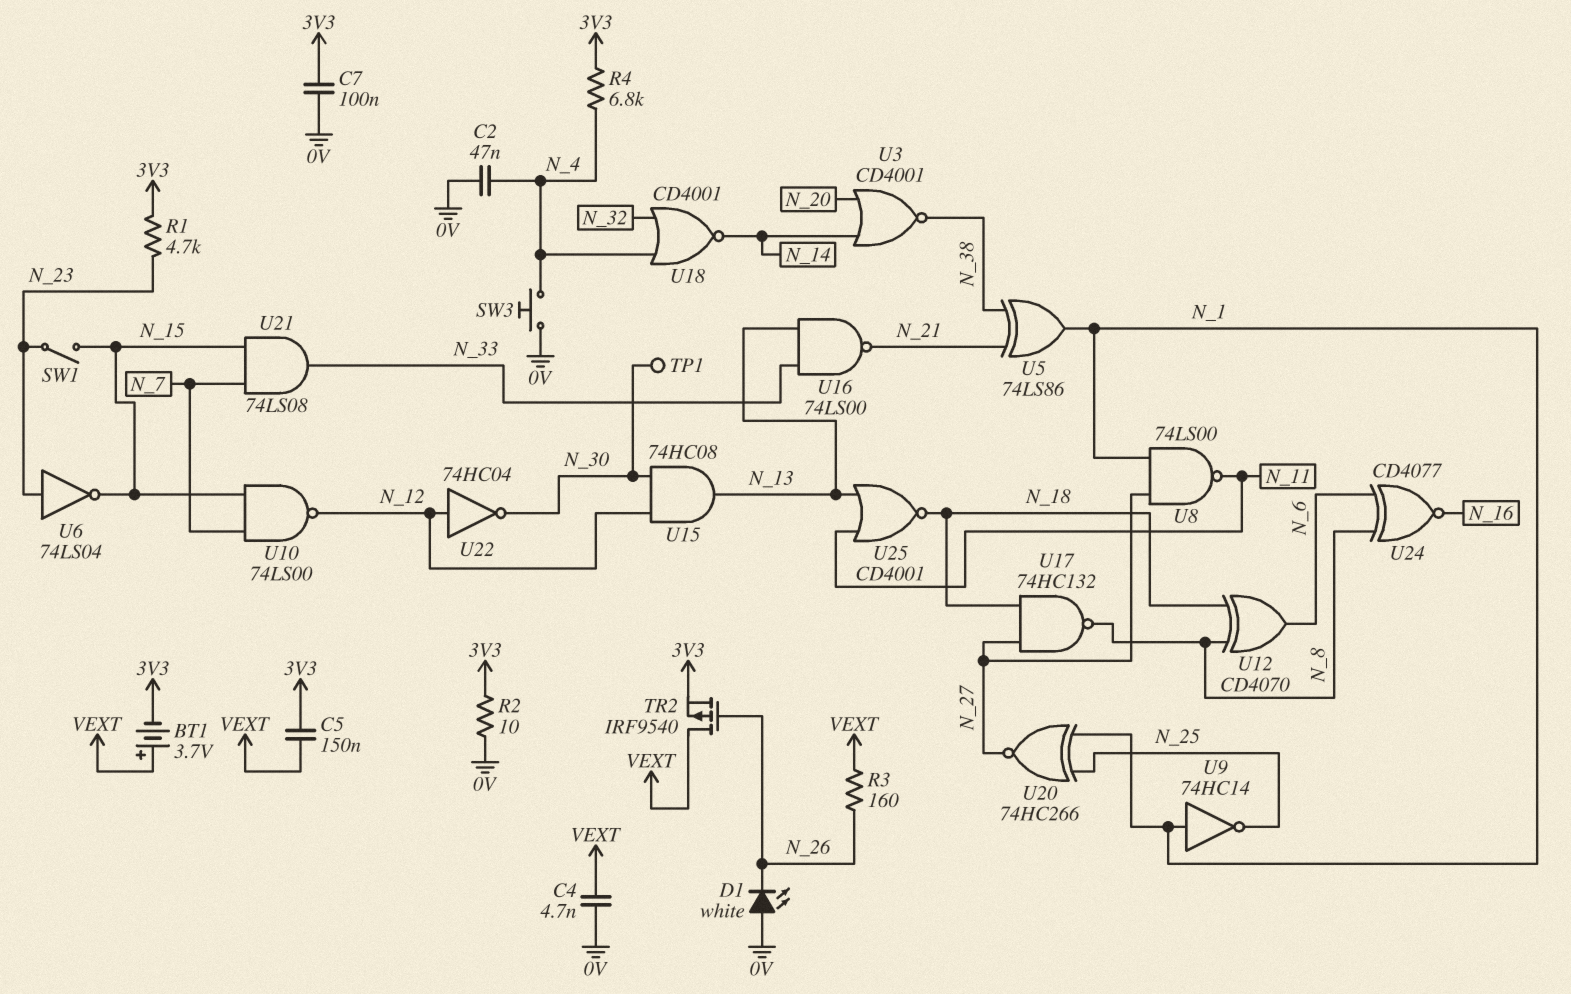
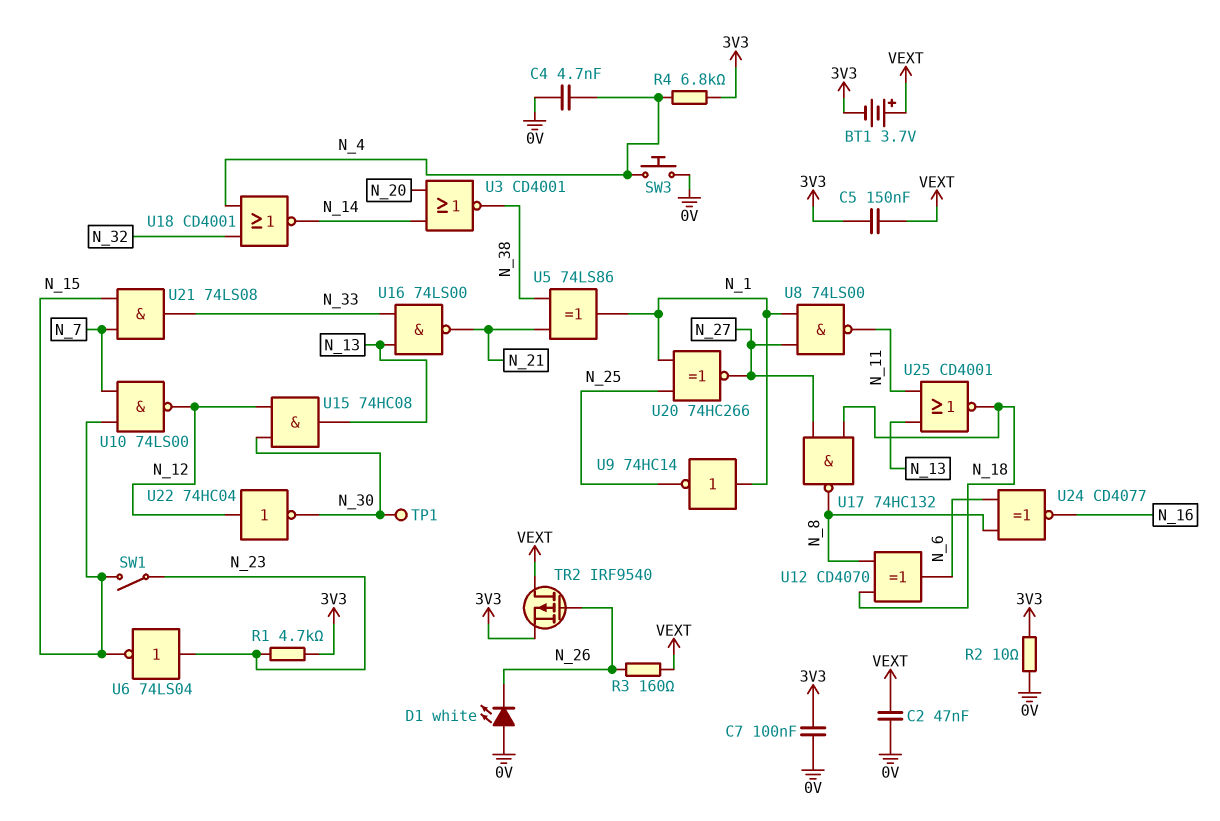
C2: 47nF (0V, N_4) -> 47nF (0V, VEXT)
C4: 4.7nF (0V, VEXT) -> 4.7nF (0V, N_4)

